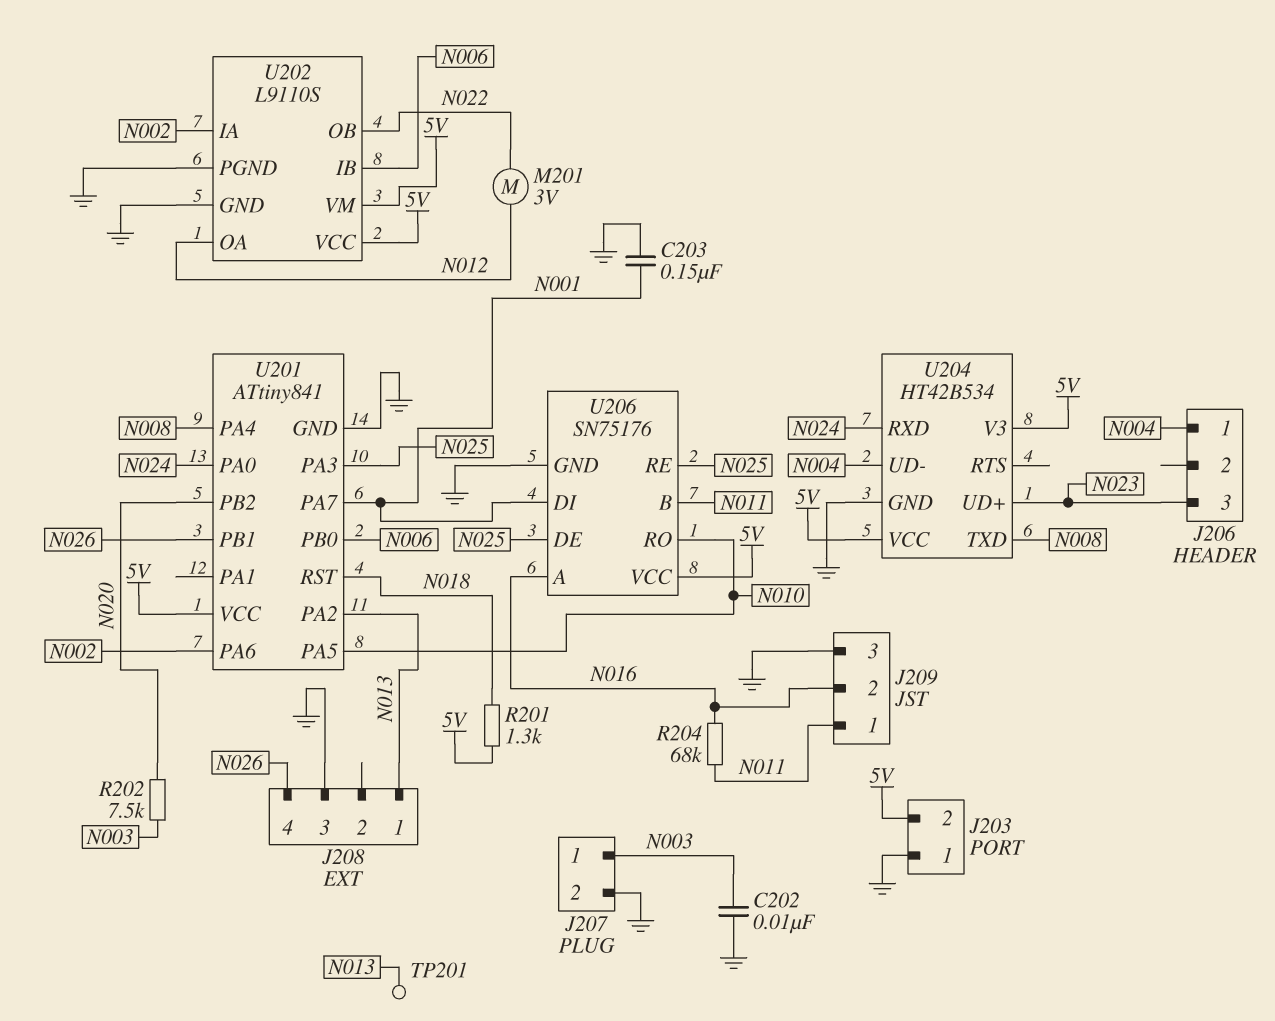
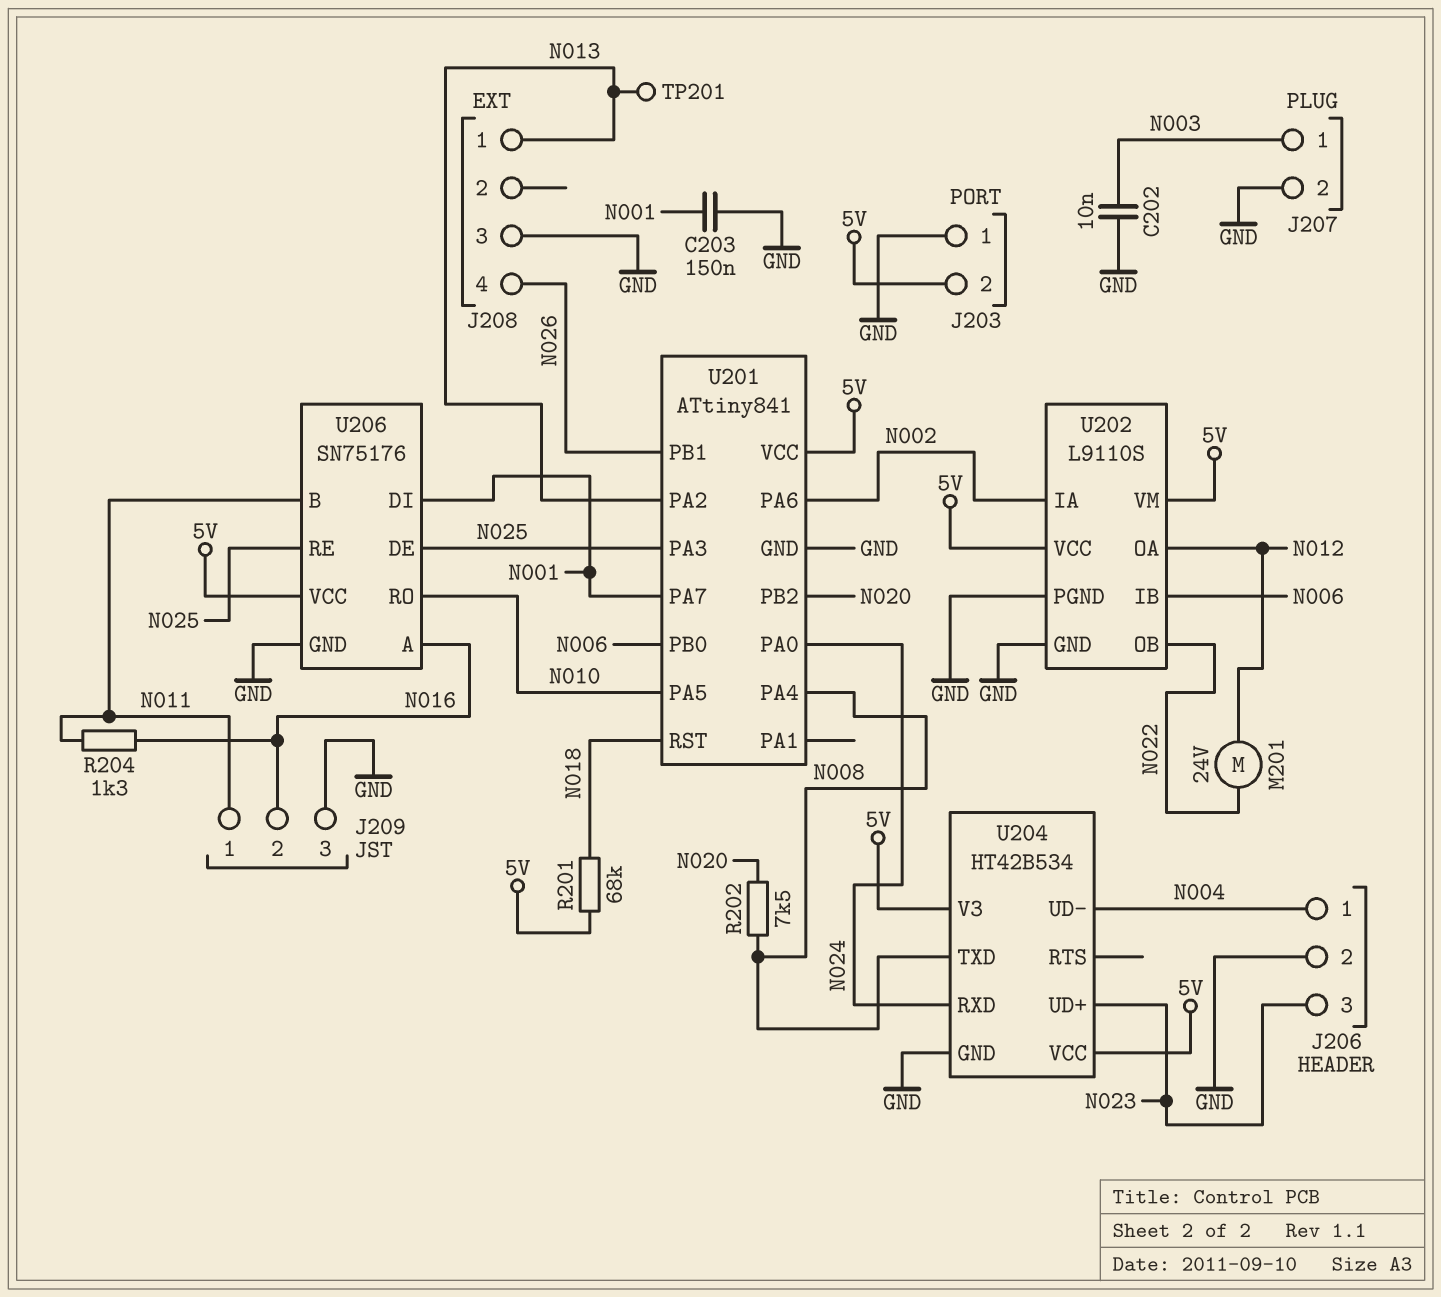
J206 pin 2: none -> GND
M201: motor 3V (N012, N022) -> motor 24V (N012, N022)
R201: 1.3k (5V, N018) -> 68k (5V, N018)
R202: 7.5k (N003, N020) -> 7.5k (N008, N020)
R204: 68k (N011, N016) -> 1.3k (N011, N016)

